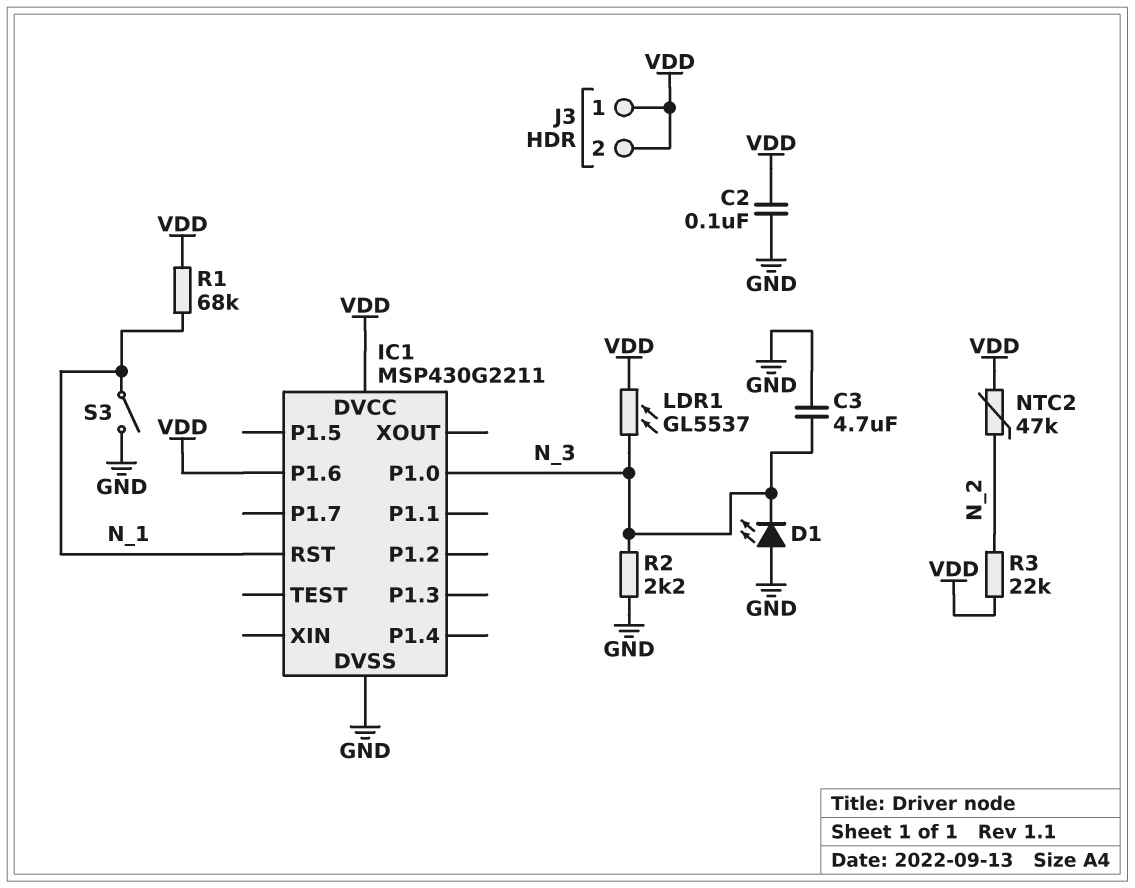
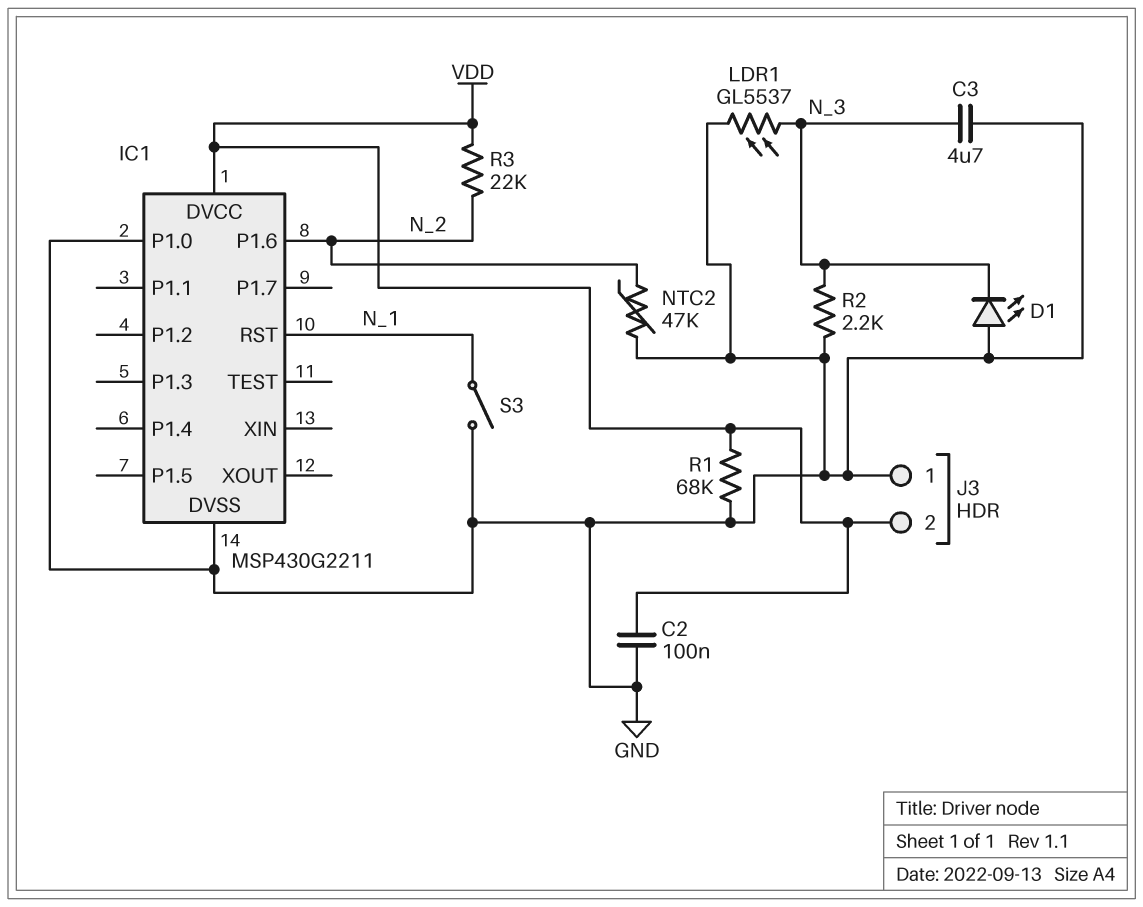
IC1 pin P1.0: N_3 -> GND
IC1 pin P1.6: VDD -> N_2
J3 pin 1: VDD -> GND
LDR1: GL5537 (N_3, VDD) -> GL5537 (GND, N_3)
NTC2: 47k (N_2, VDD) -> 47k (GND, N_2)
R1: 68k (N_1, VDD) -> 68k (GND, VDD)

